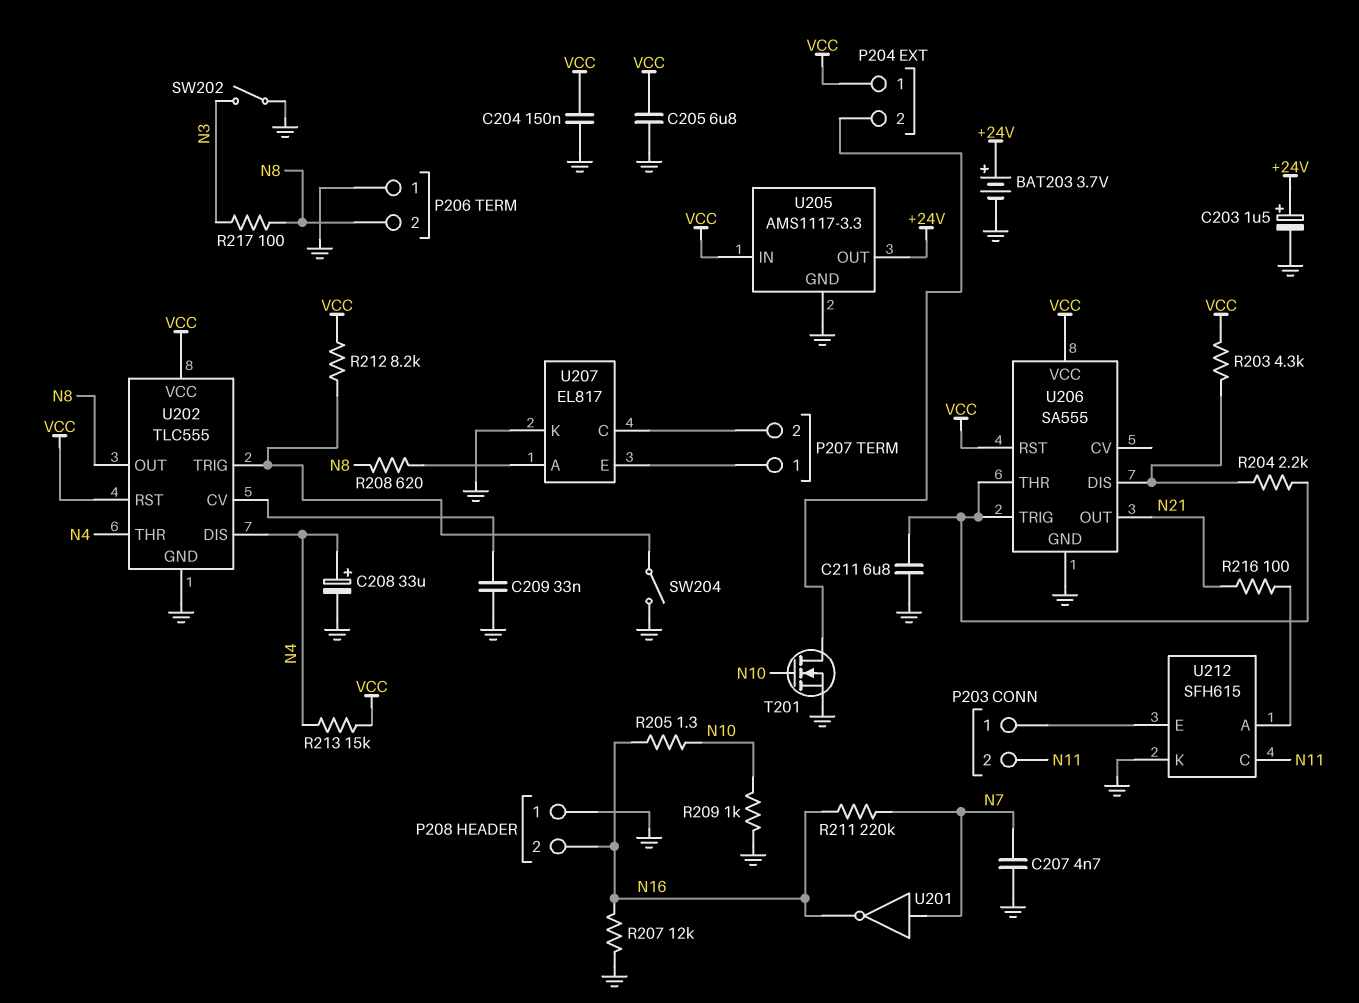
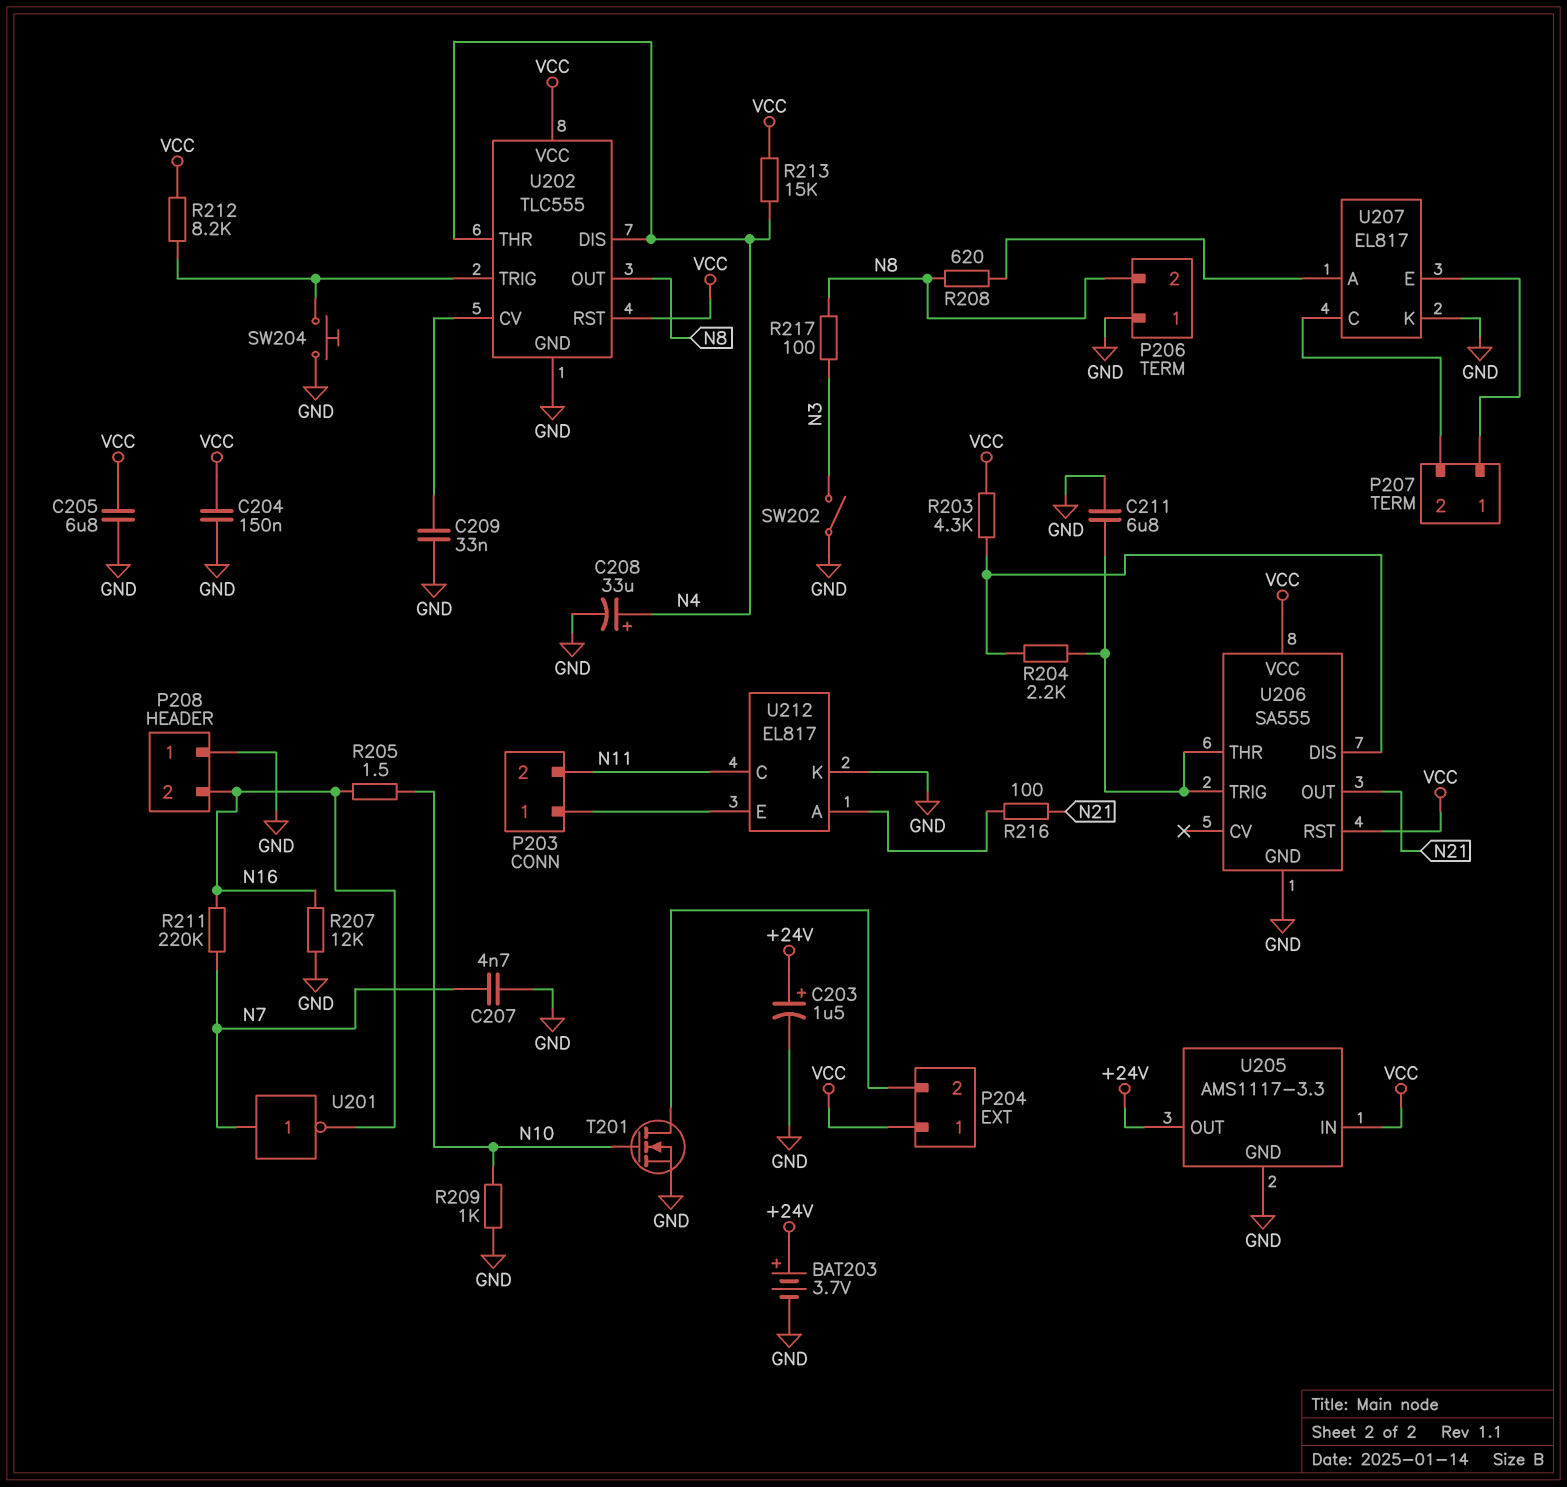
R205: 1.3 (N10, N16) -> 1.5 (N10, N16)
SW204: switch (GND, U202/TRIG) -> button (GND, U202/TRIG)
U212: SFH615 -> EL817

